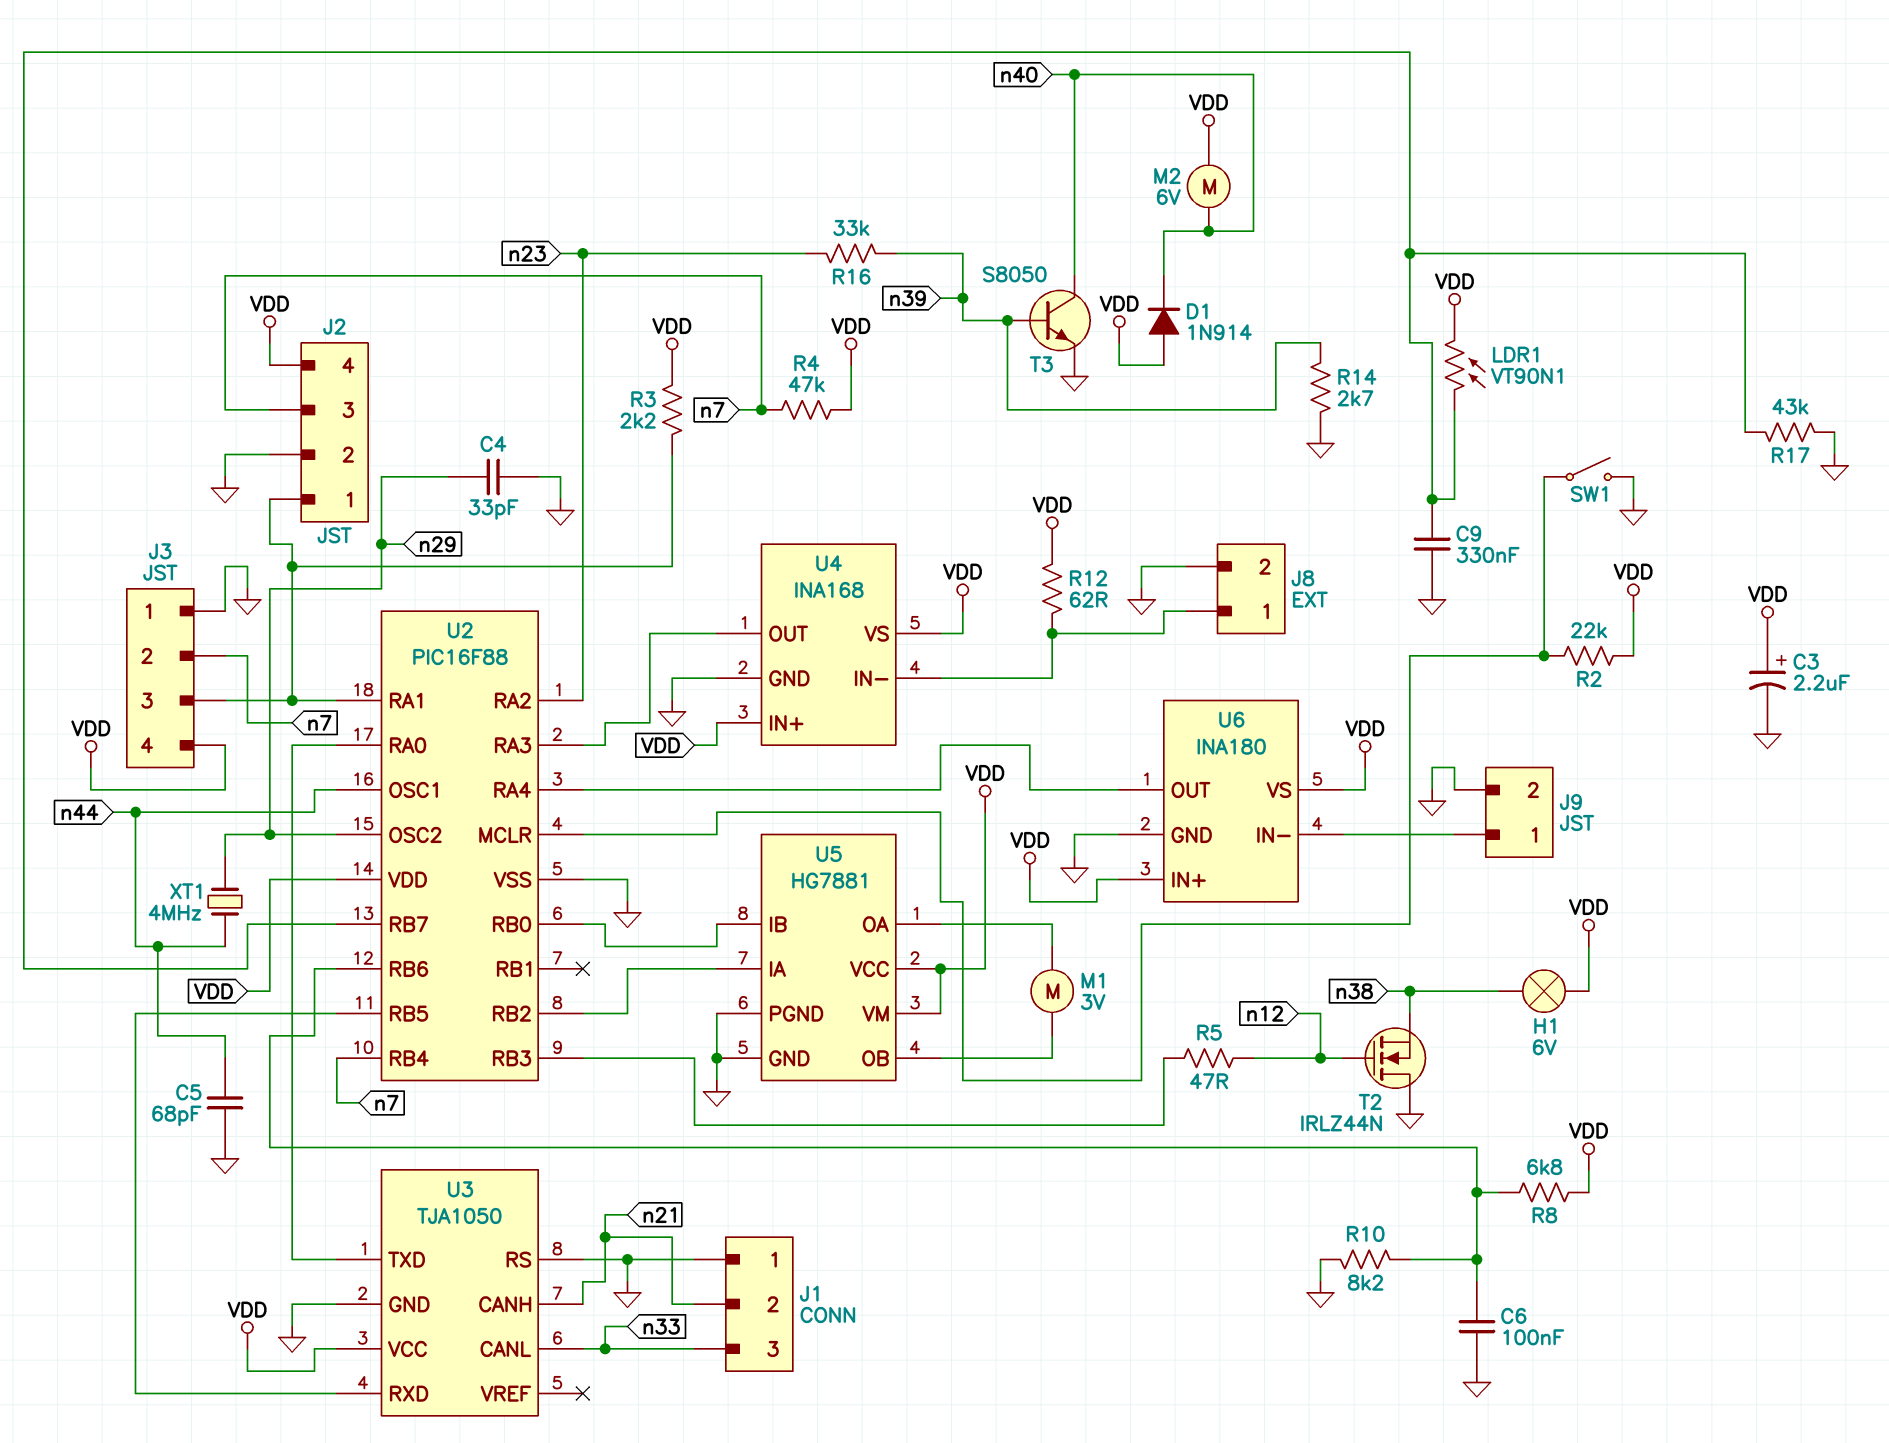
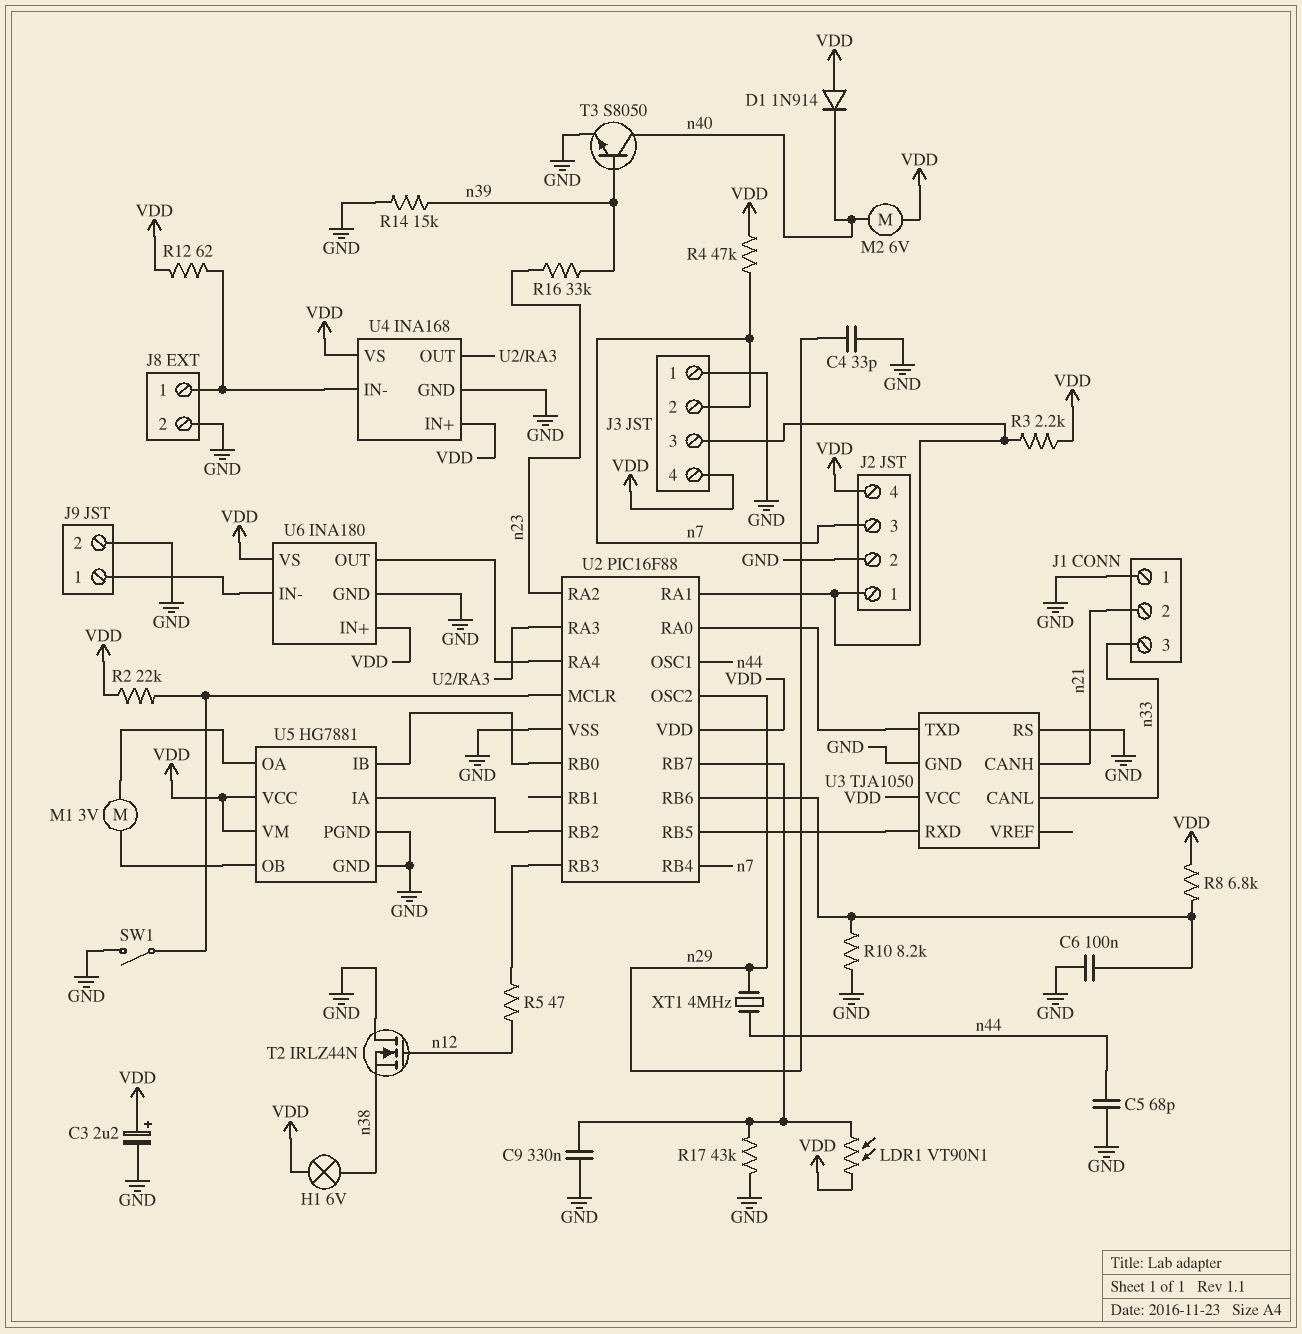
R14: 2.7k (GND, n39) -> 15k (GND, n39)

